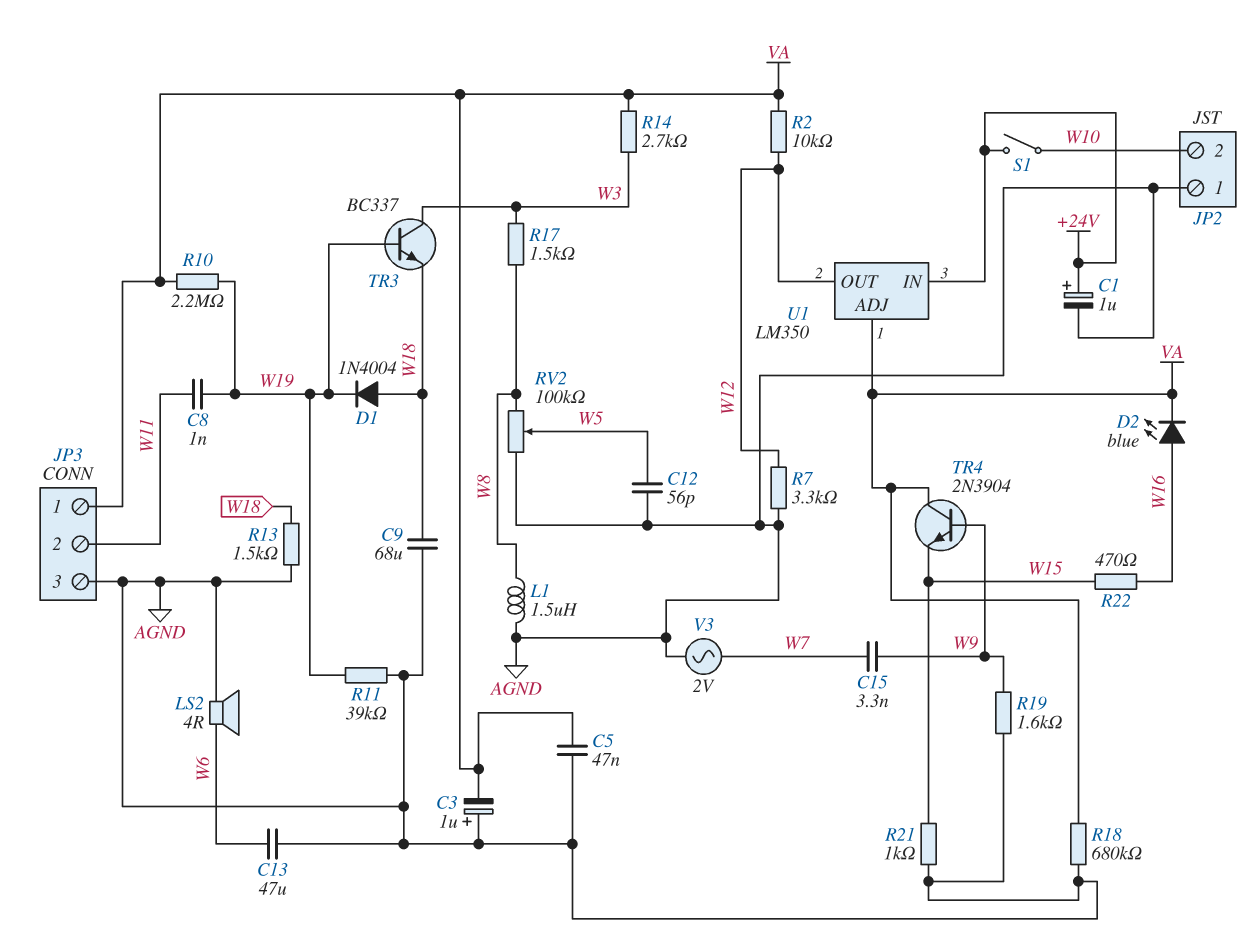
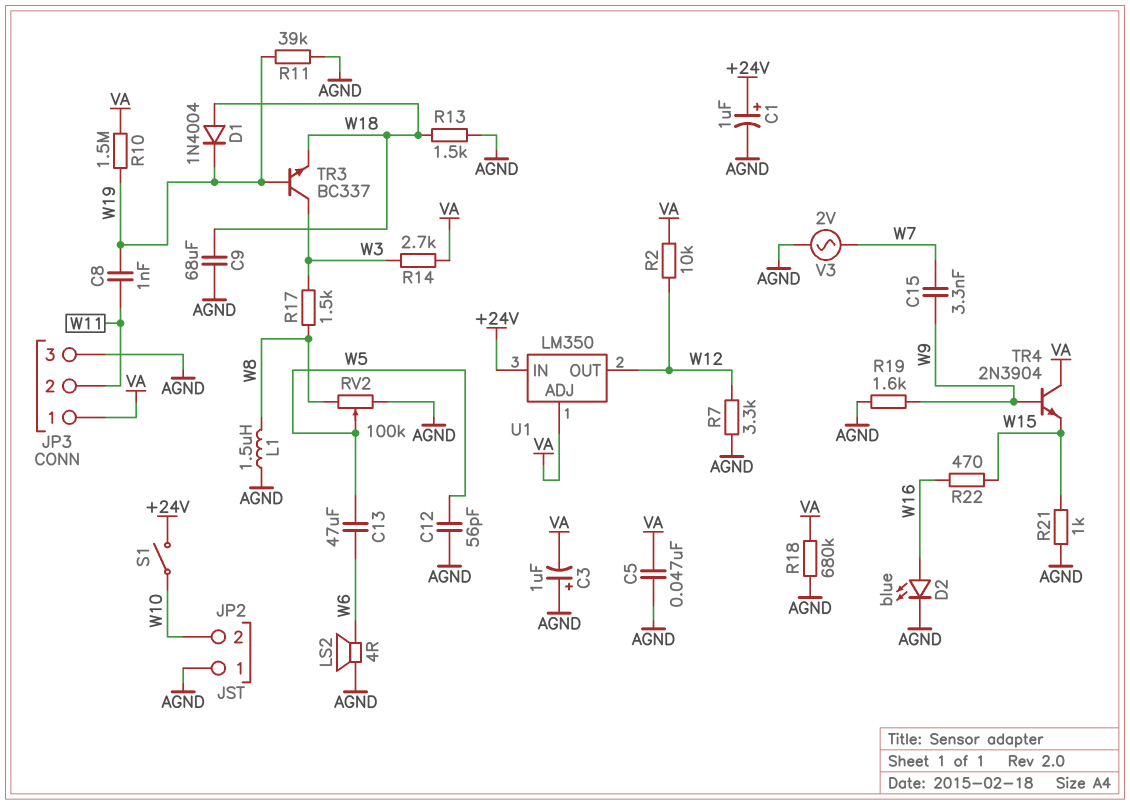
C13: 47uF (AGND, W6) -> 47uF (W5, W6)
D2: LED blue (A W16, K VA) -> LED blue (A W16, K AGND)
R10: 2.2M (VA, W19) -> 1.5M (VA, W19)

